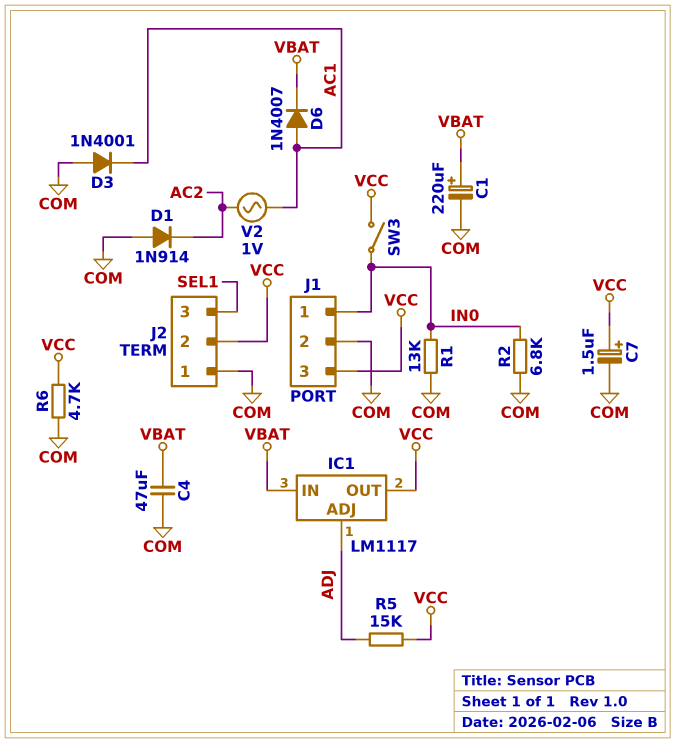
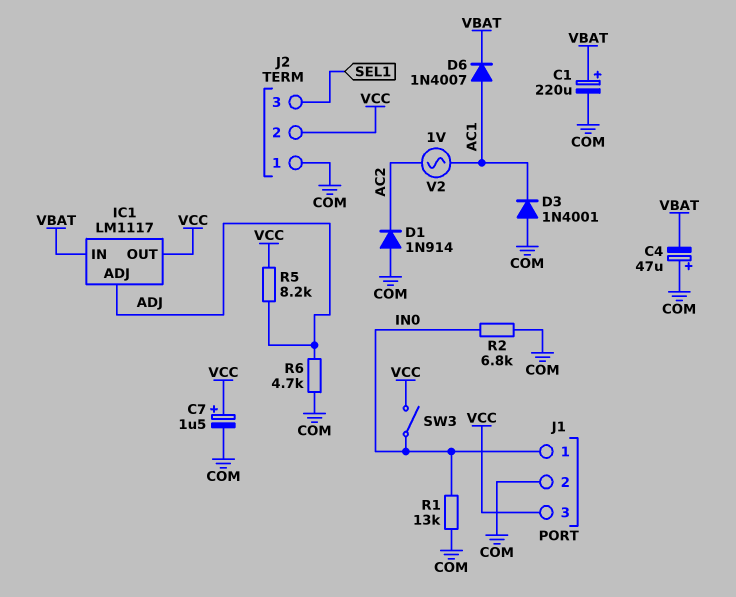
C4: 47uF (COM, VBAT) -> 47uF (plus COM, minus VBAT)
R5: 15k (ADJ, VCC) -> 8.2k (ADJ, VCC)
R6: 4.7k (COM, VCC) -> 4.7k (ADJ, COM)

